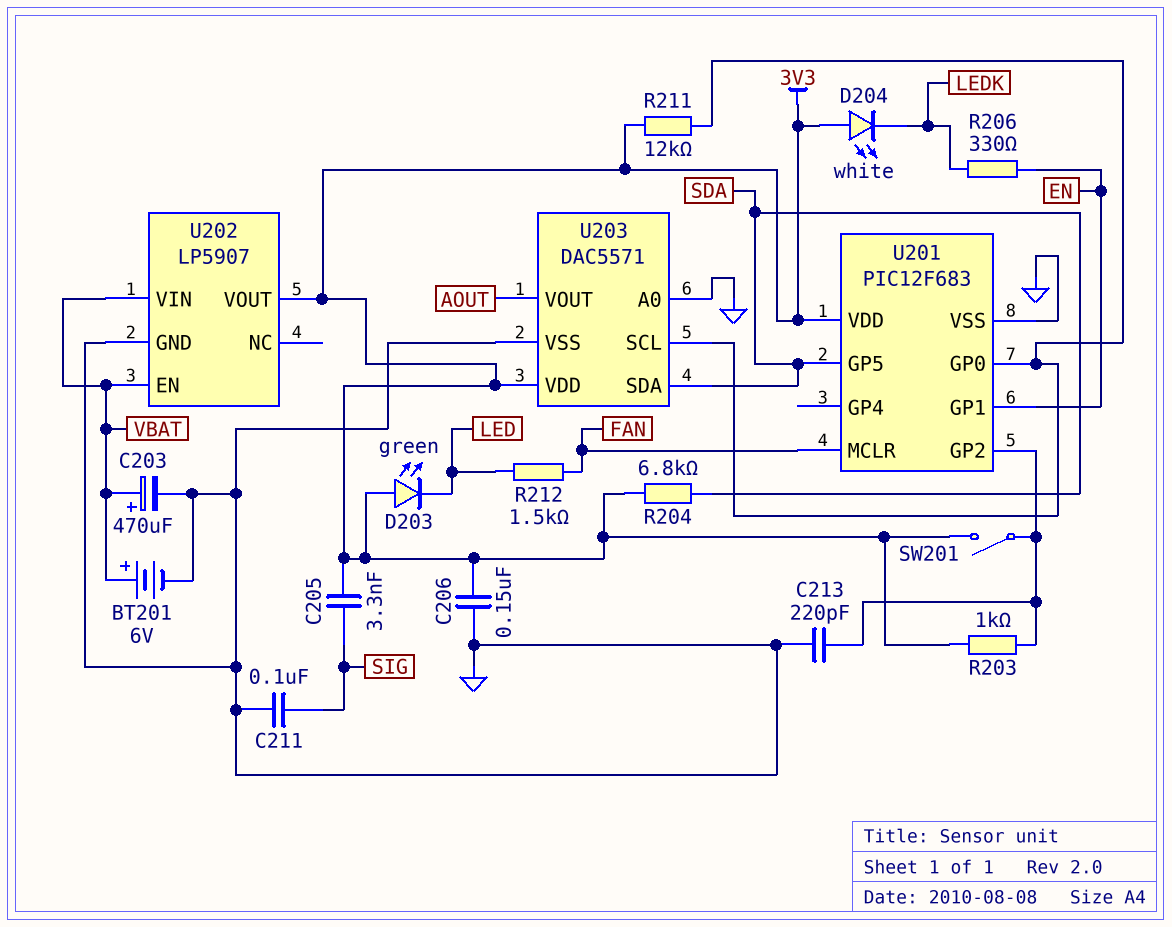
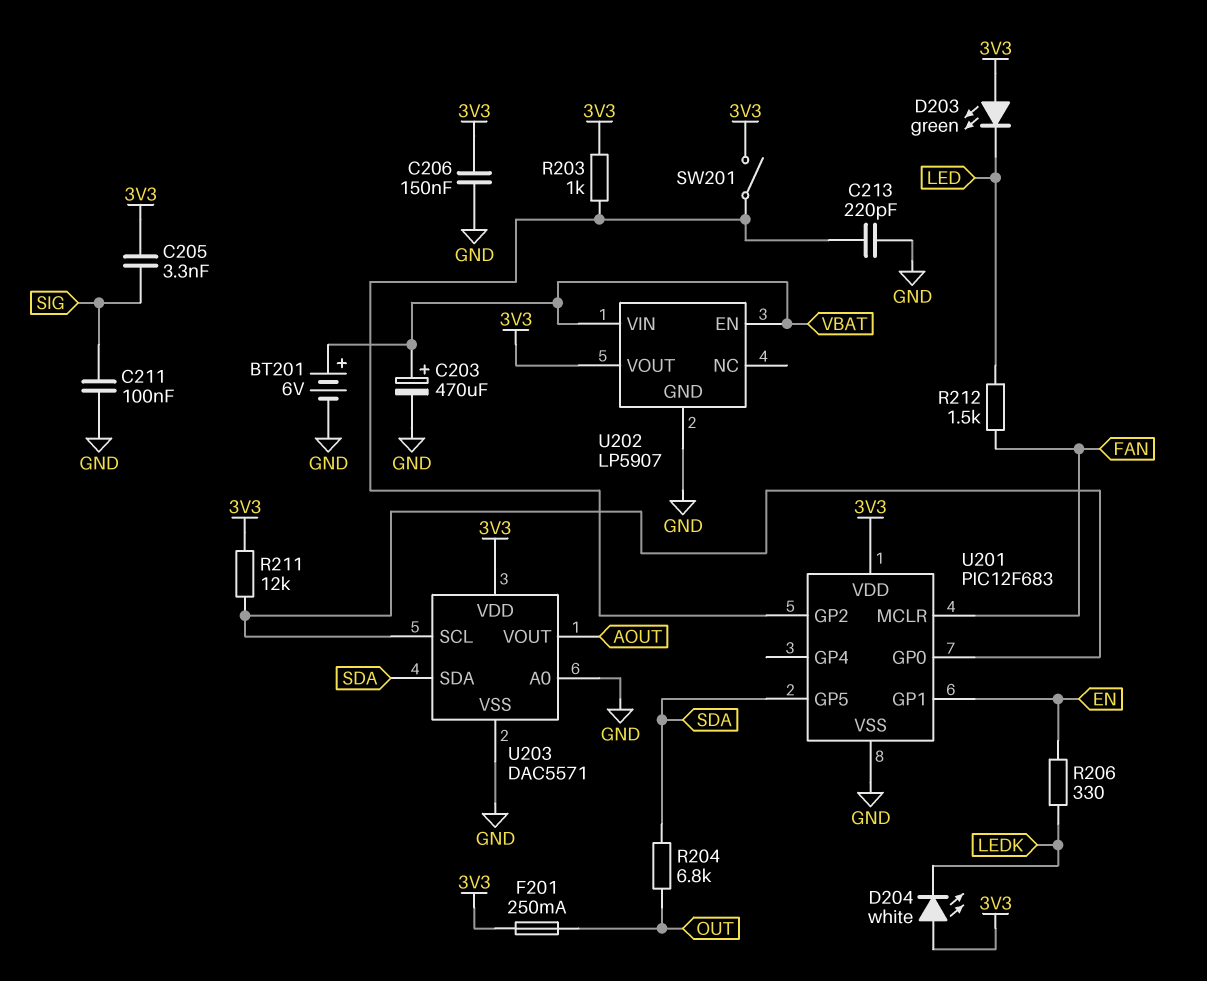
F201: none -> 250mA (3V3, OUT)
R204: 6.8k (3V3, SDA) -> 6.8k (OUT, SDA)

